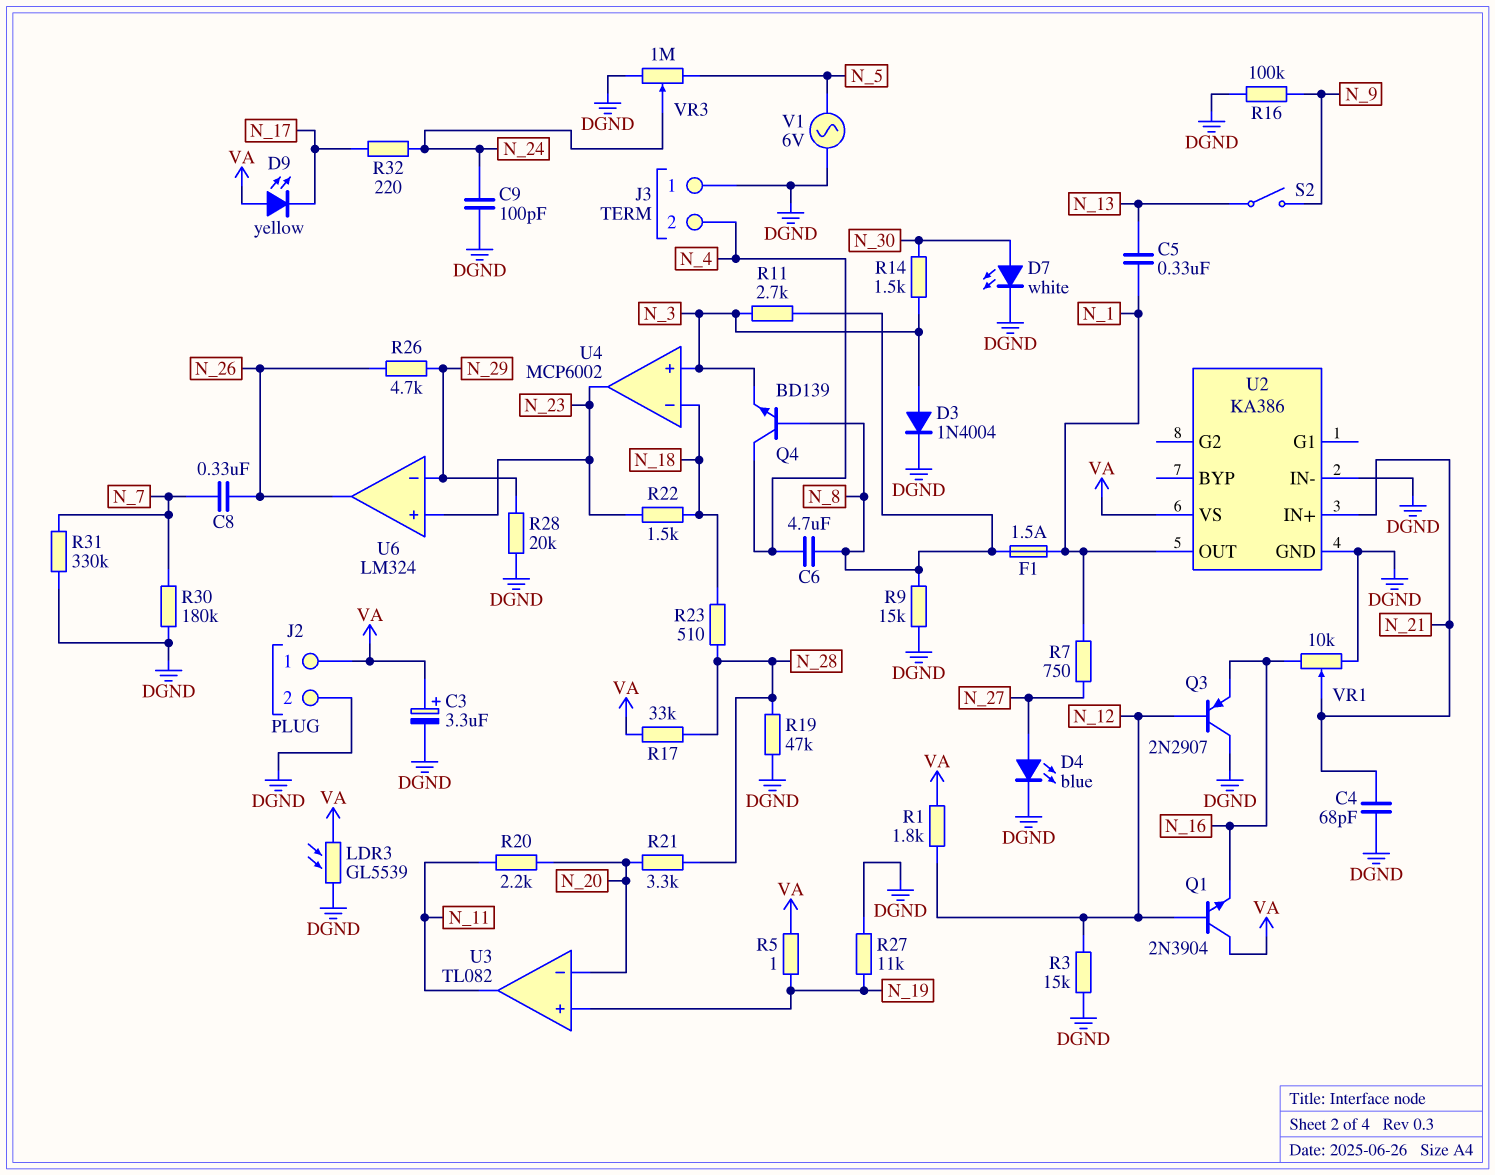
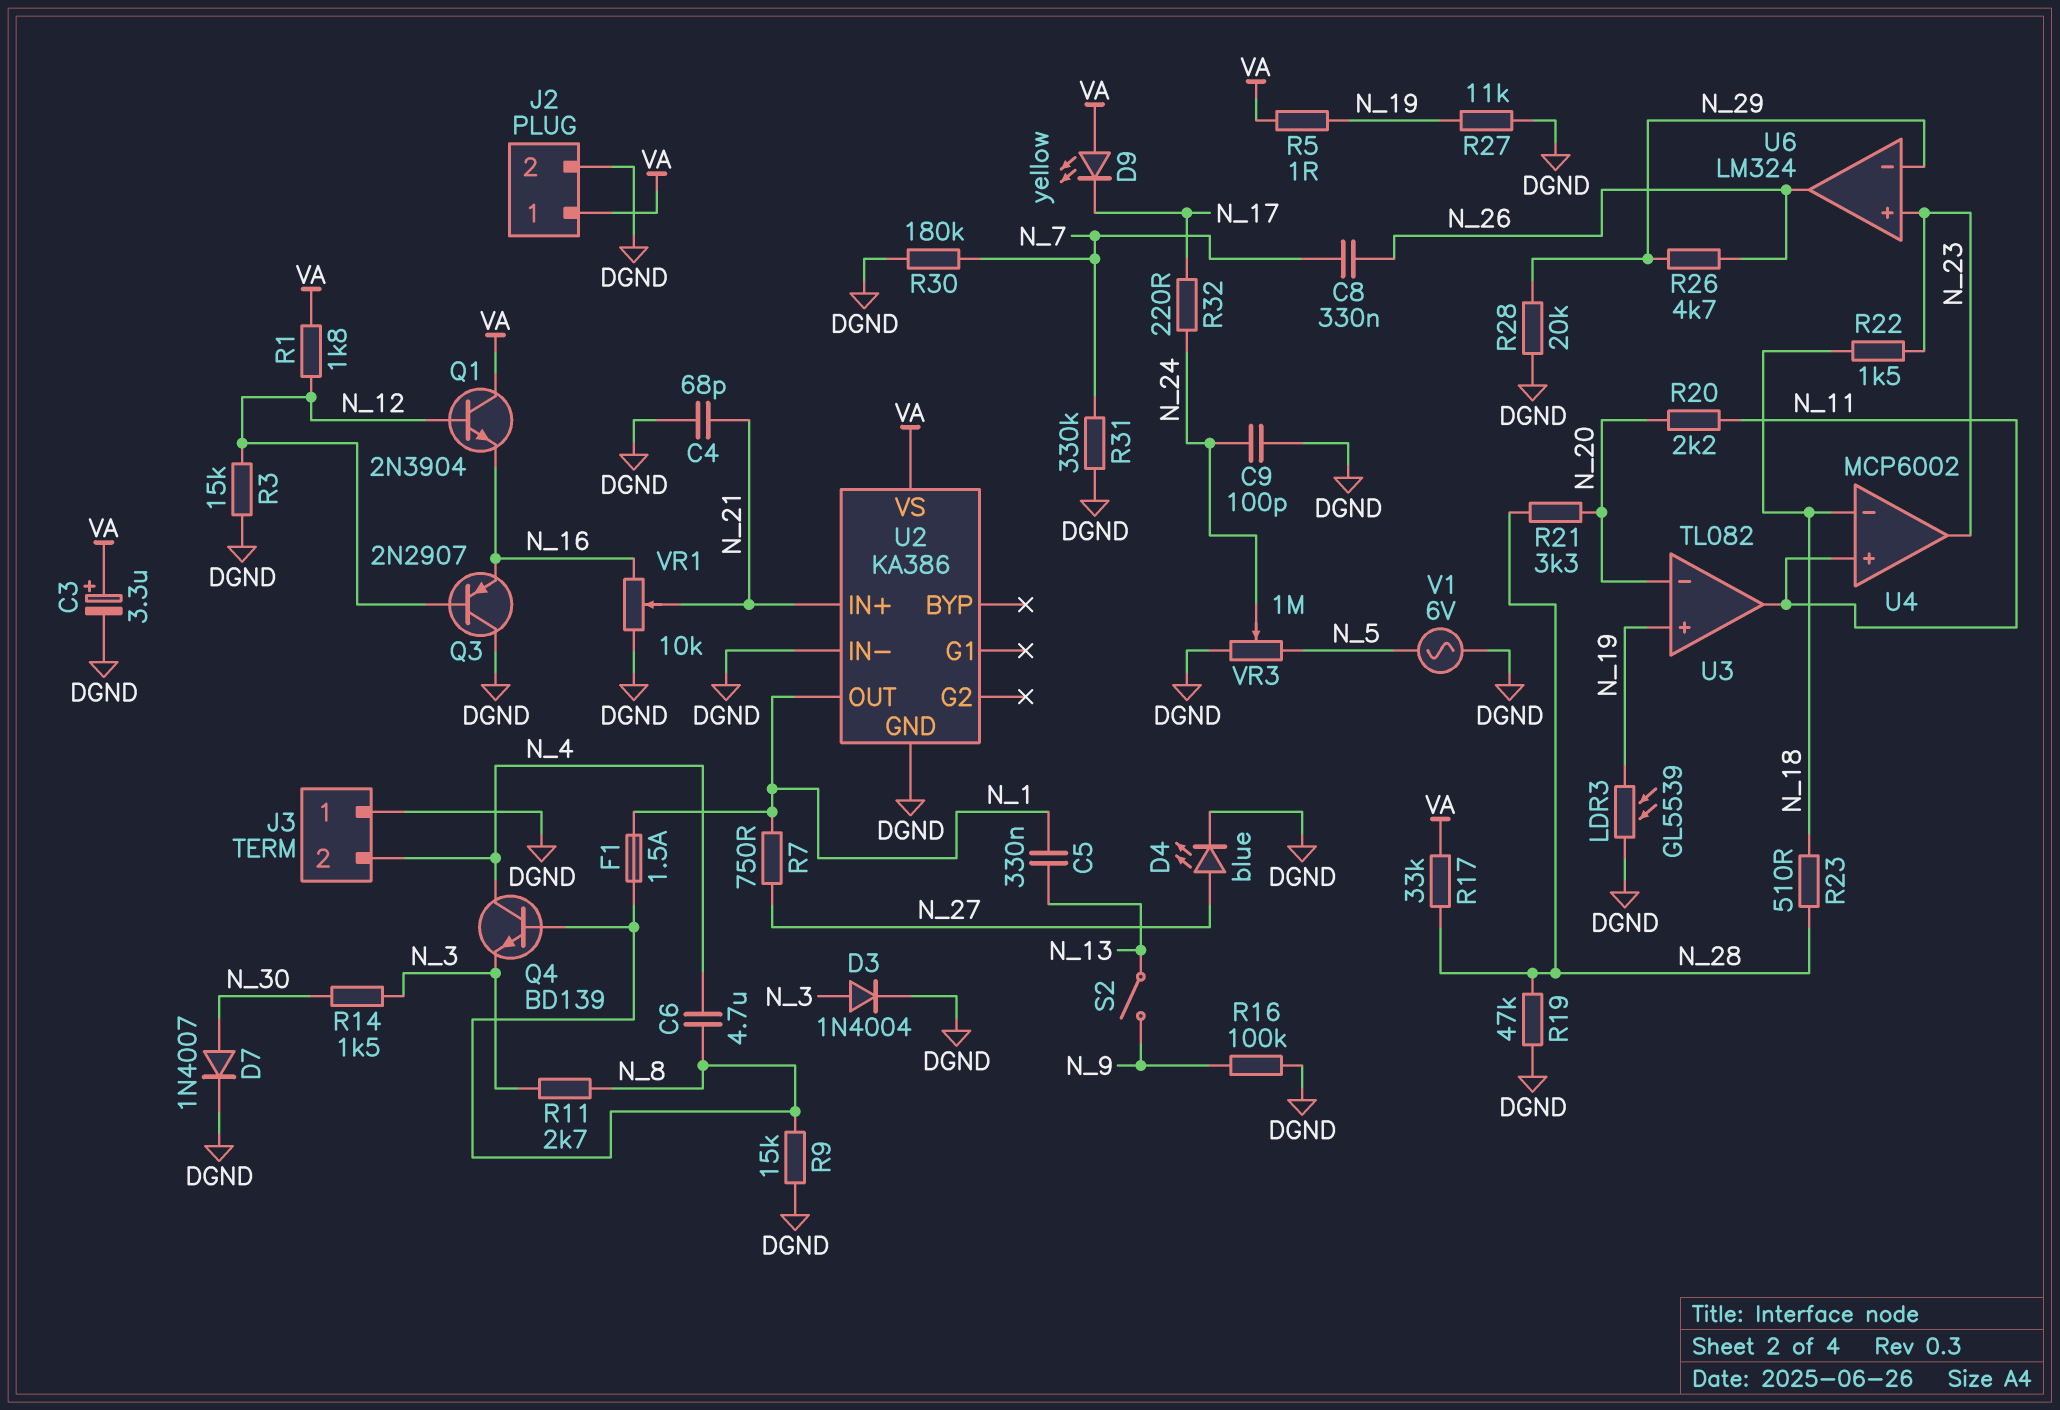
D7: LED white (A N_30, K DGND) -> diode 1N4007 (A N_30, K DGND)
LDR3: GL5539 (DGND, VA) -> GL5539 (DGND, N_19)
U4 pin in+: N_3 -> N_11

